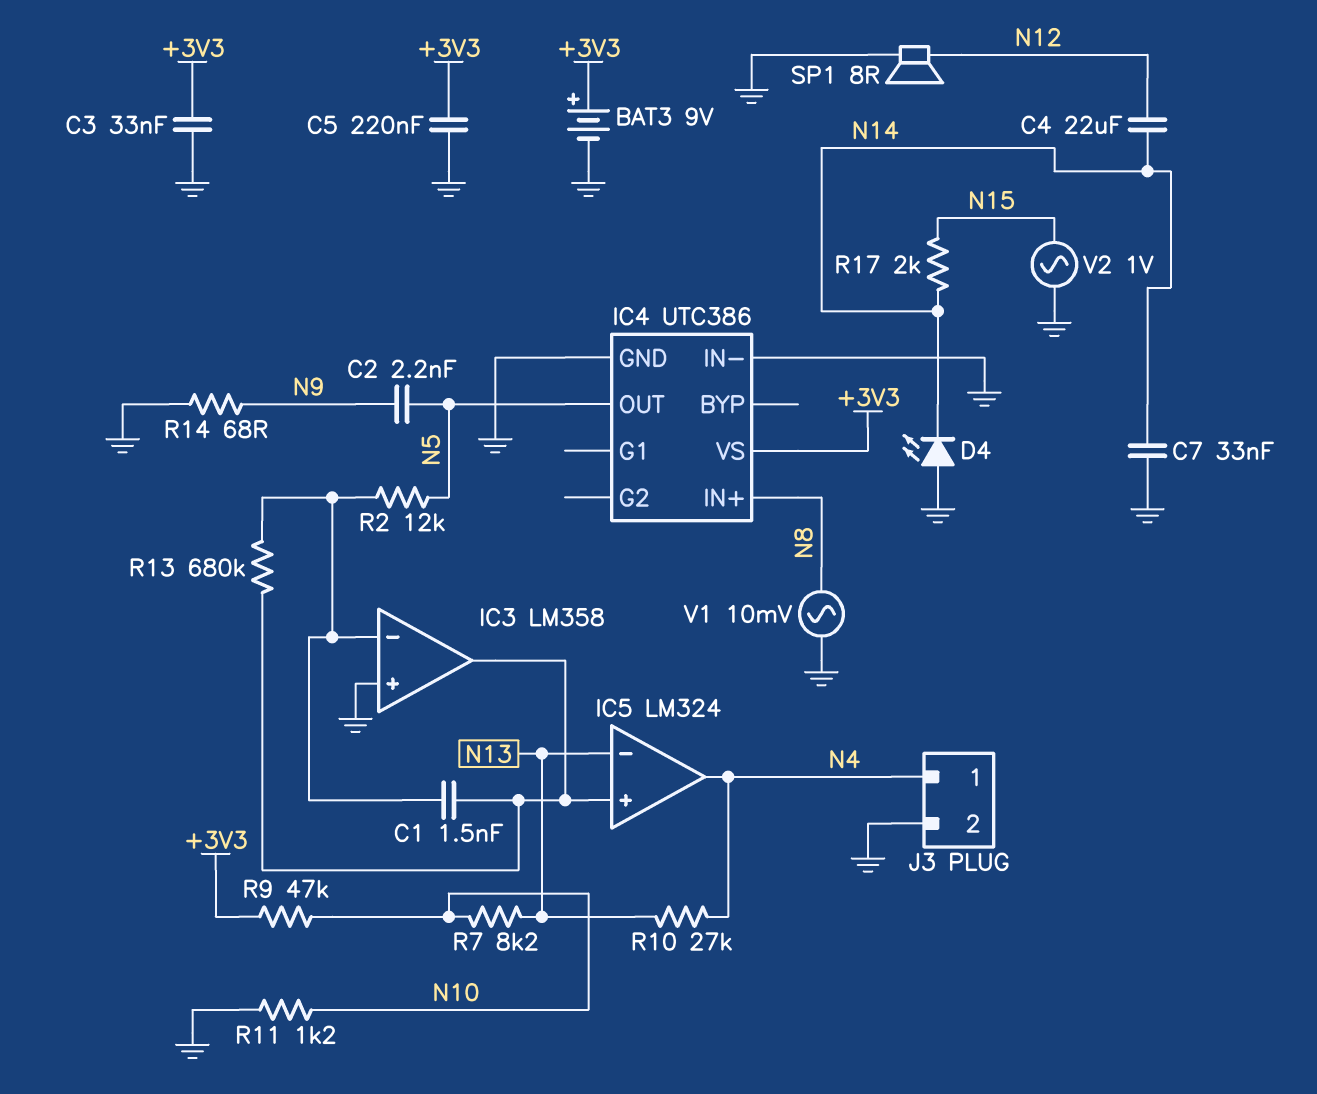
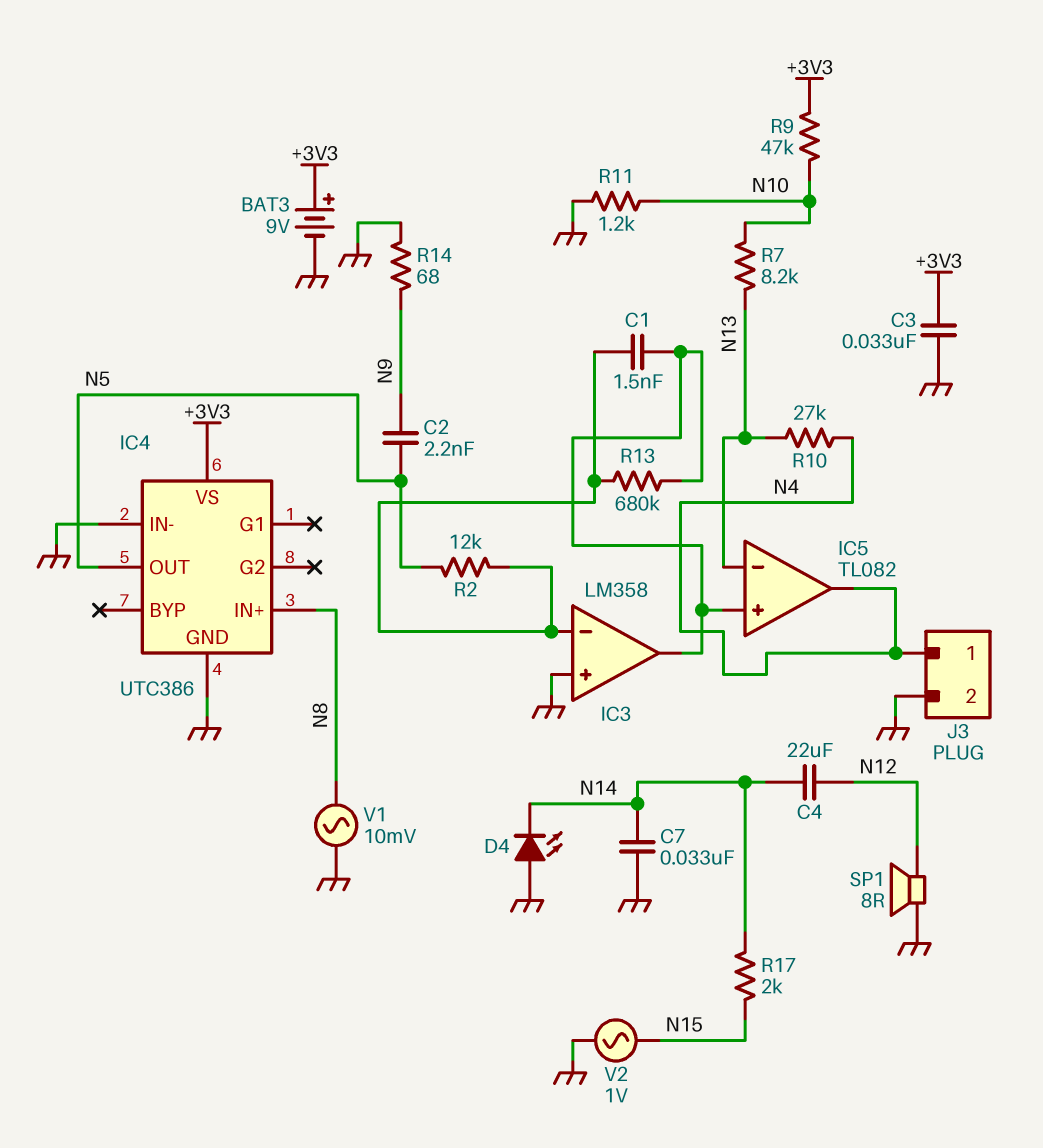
C5: 220nF (+3V3, GND) -> none
IC5: LM324 -> TL082

